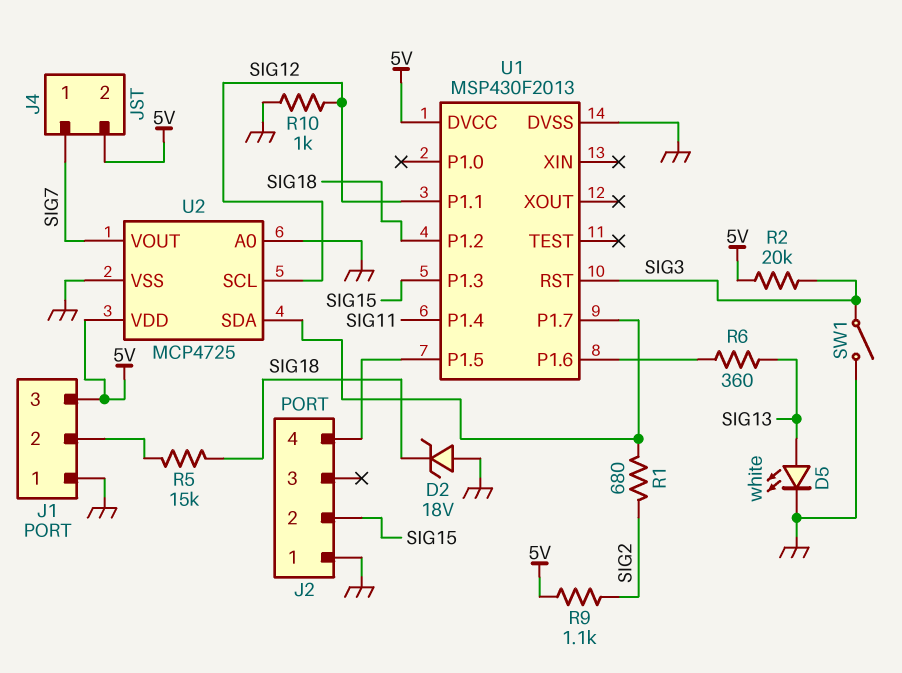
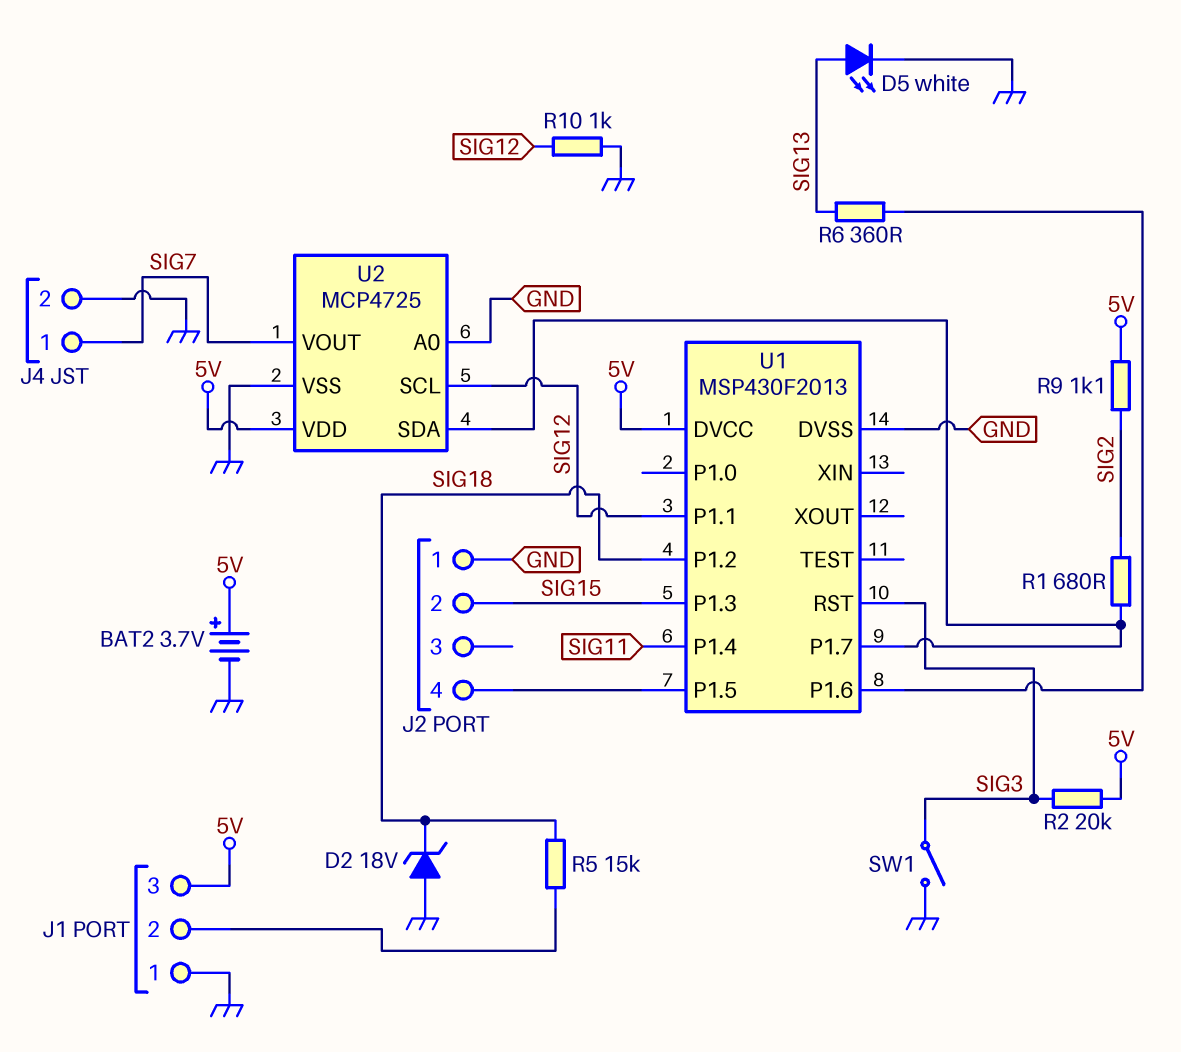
BAT2: none -> 3.7V (plus 5V, minus GND)
J4 pin 2: 5V -> GND

